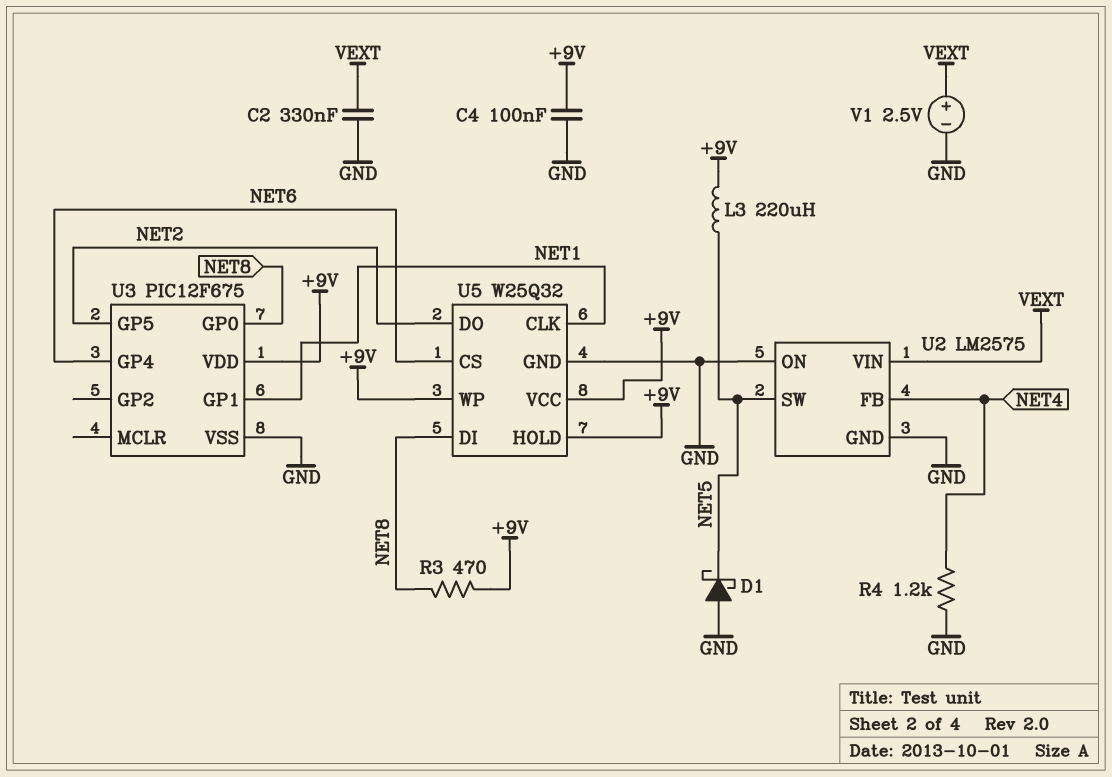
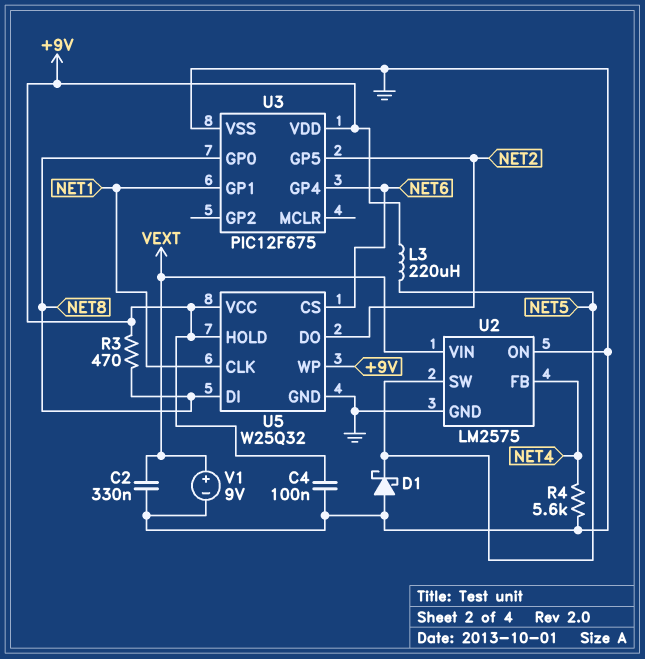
R4: 1.2k (GND, NET4) -> 5.6k (GND, NET4)
V1: 2.5V (plus VEXT, minus GND) -> 9V (plus VEXT, minus GND)

